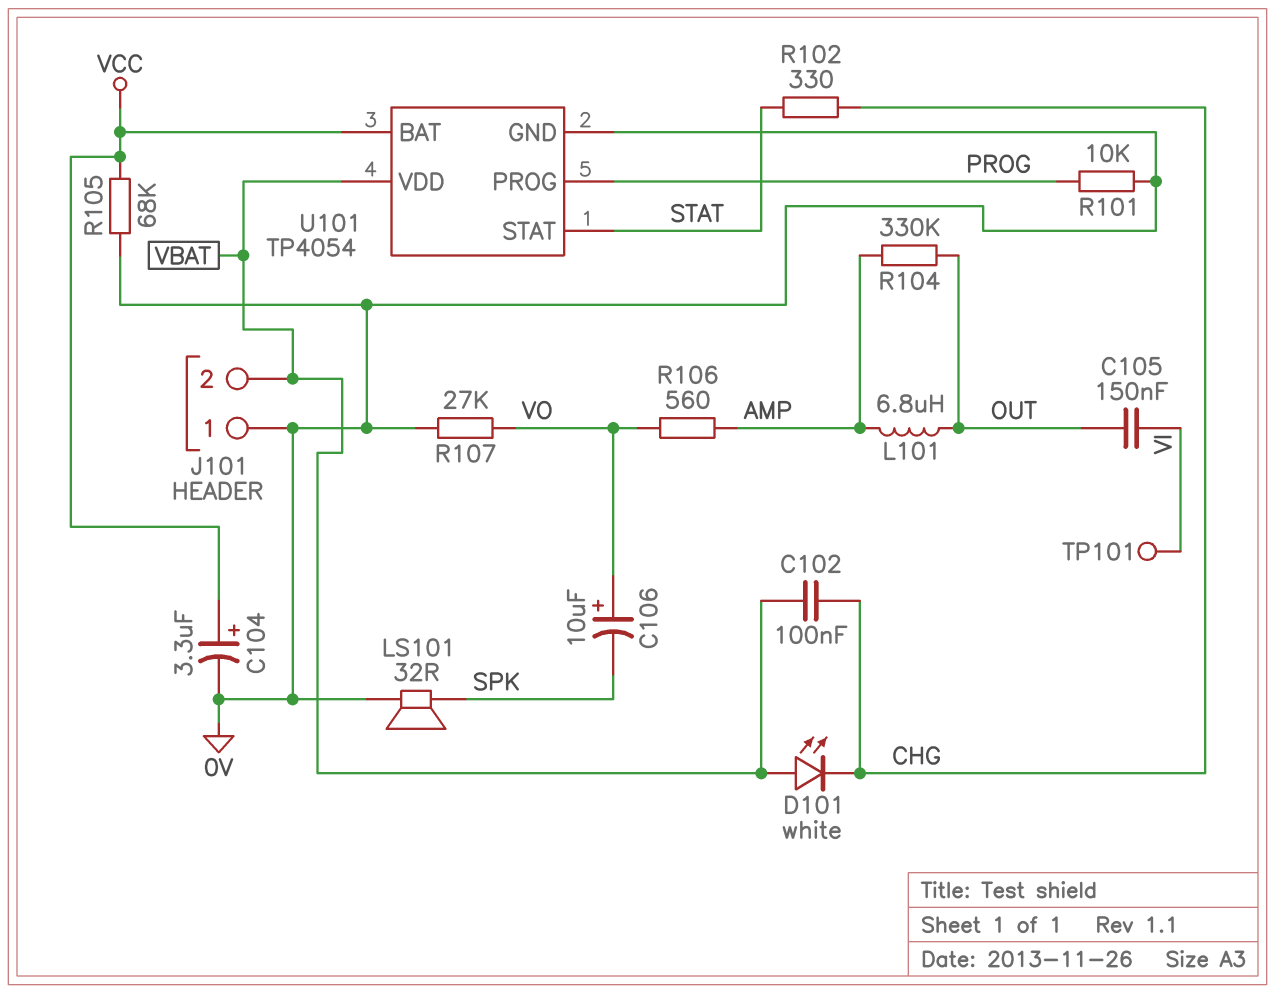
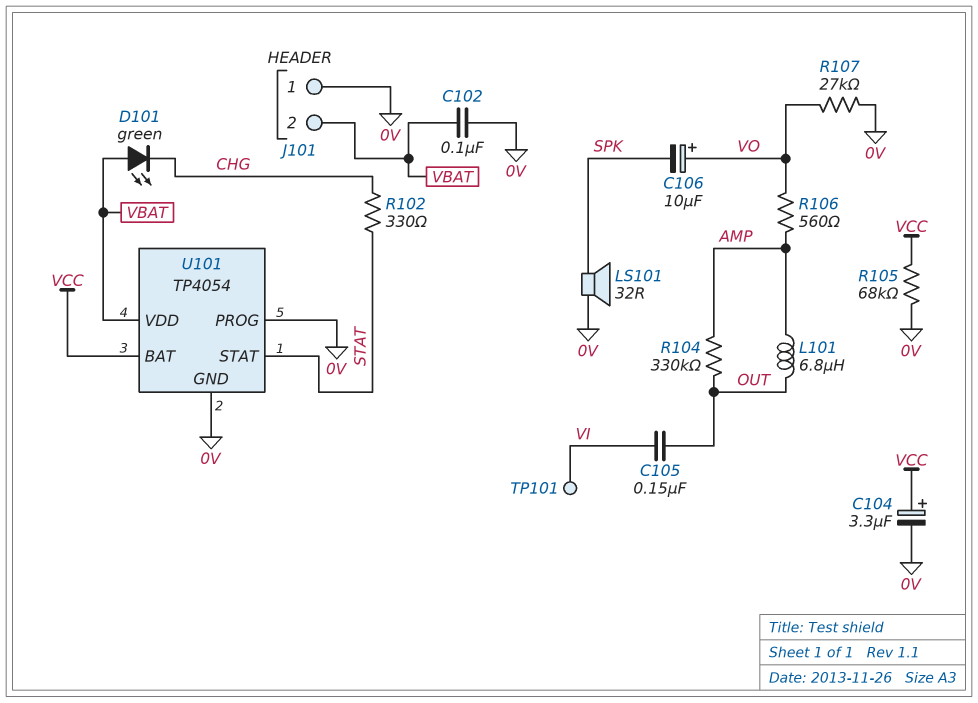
C102: 100nF (CHG, VBAT) -> 100nF (0V, VBAT)
D101: LED white (A VBAT, K CHG) -> LED green (A VBAT, K CHG)
R101: 10k (0V, PROG) -> none
U101 pin PROG: PROG -> 0V

